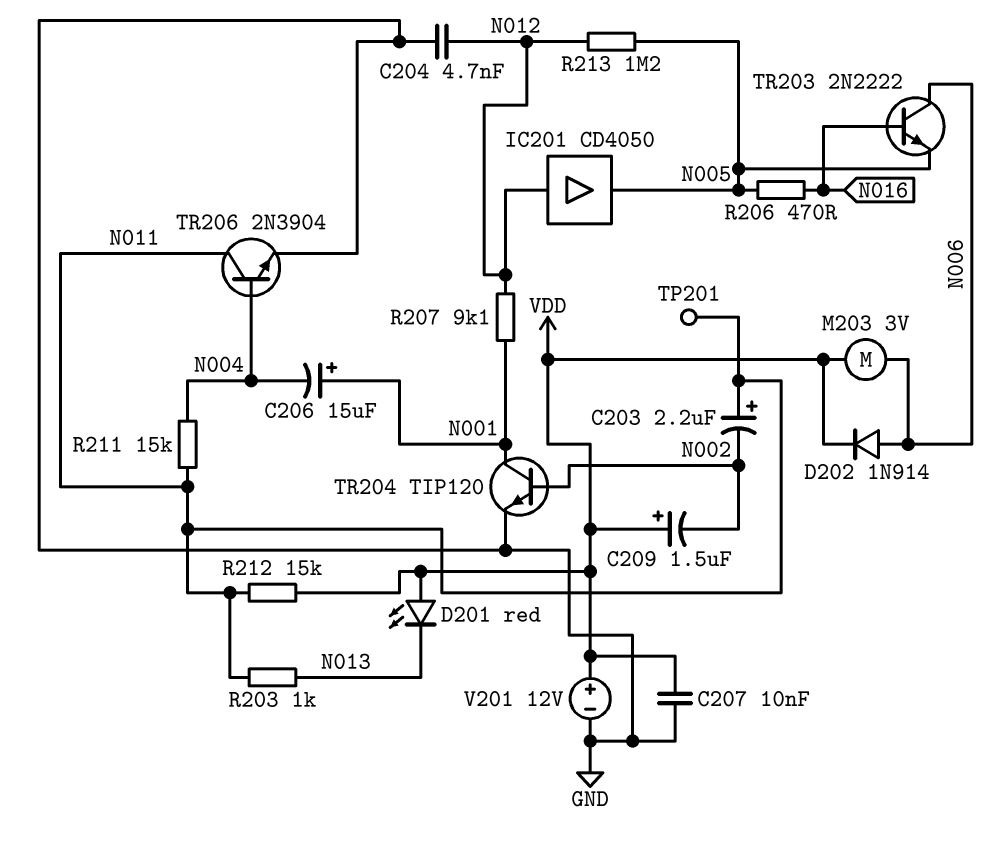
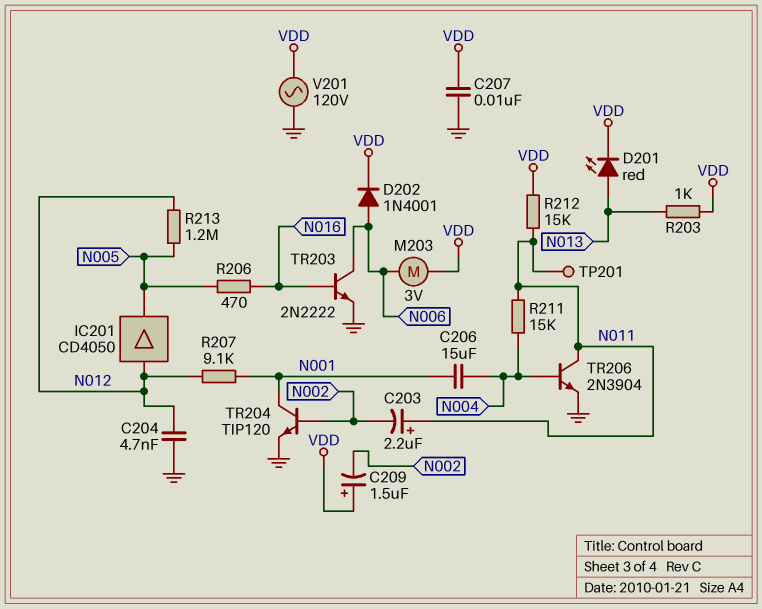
C206: 15uF (plus N001, minus N004) -> 15uF (N001, N004)
D201: LED red (A VDD, K N013) -> LED red (A N013, K VDD)
D202: diode 1N914 (A N006, K VDD) -> diode 1N4001 (A N006, K VDD)
R203: 1k (N011, N013) -> 1k (N013, VDD)
TR203: NPN 2N2222 (B N016, C N006, E N005) -> NPN 2N2222 (B N016, C N006, E GND)
V201: 12V (plus VDD, minus GND) -> AC 120V (GND, VDD)

